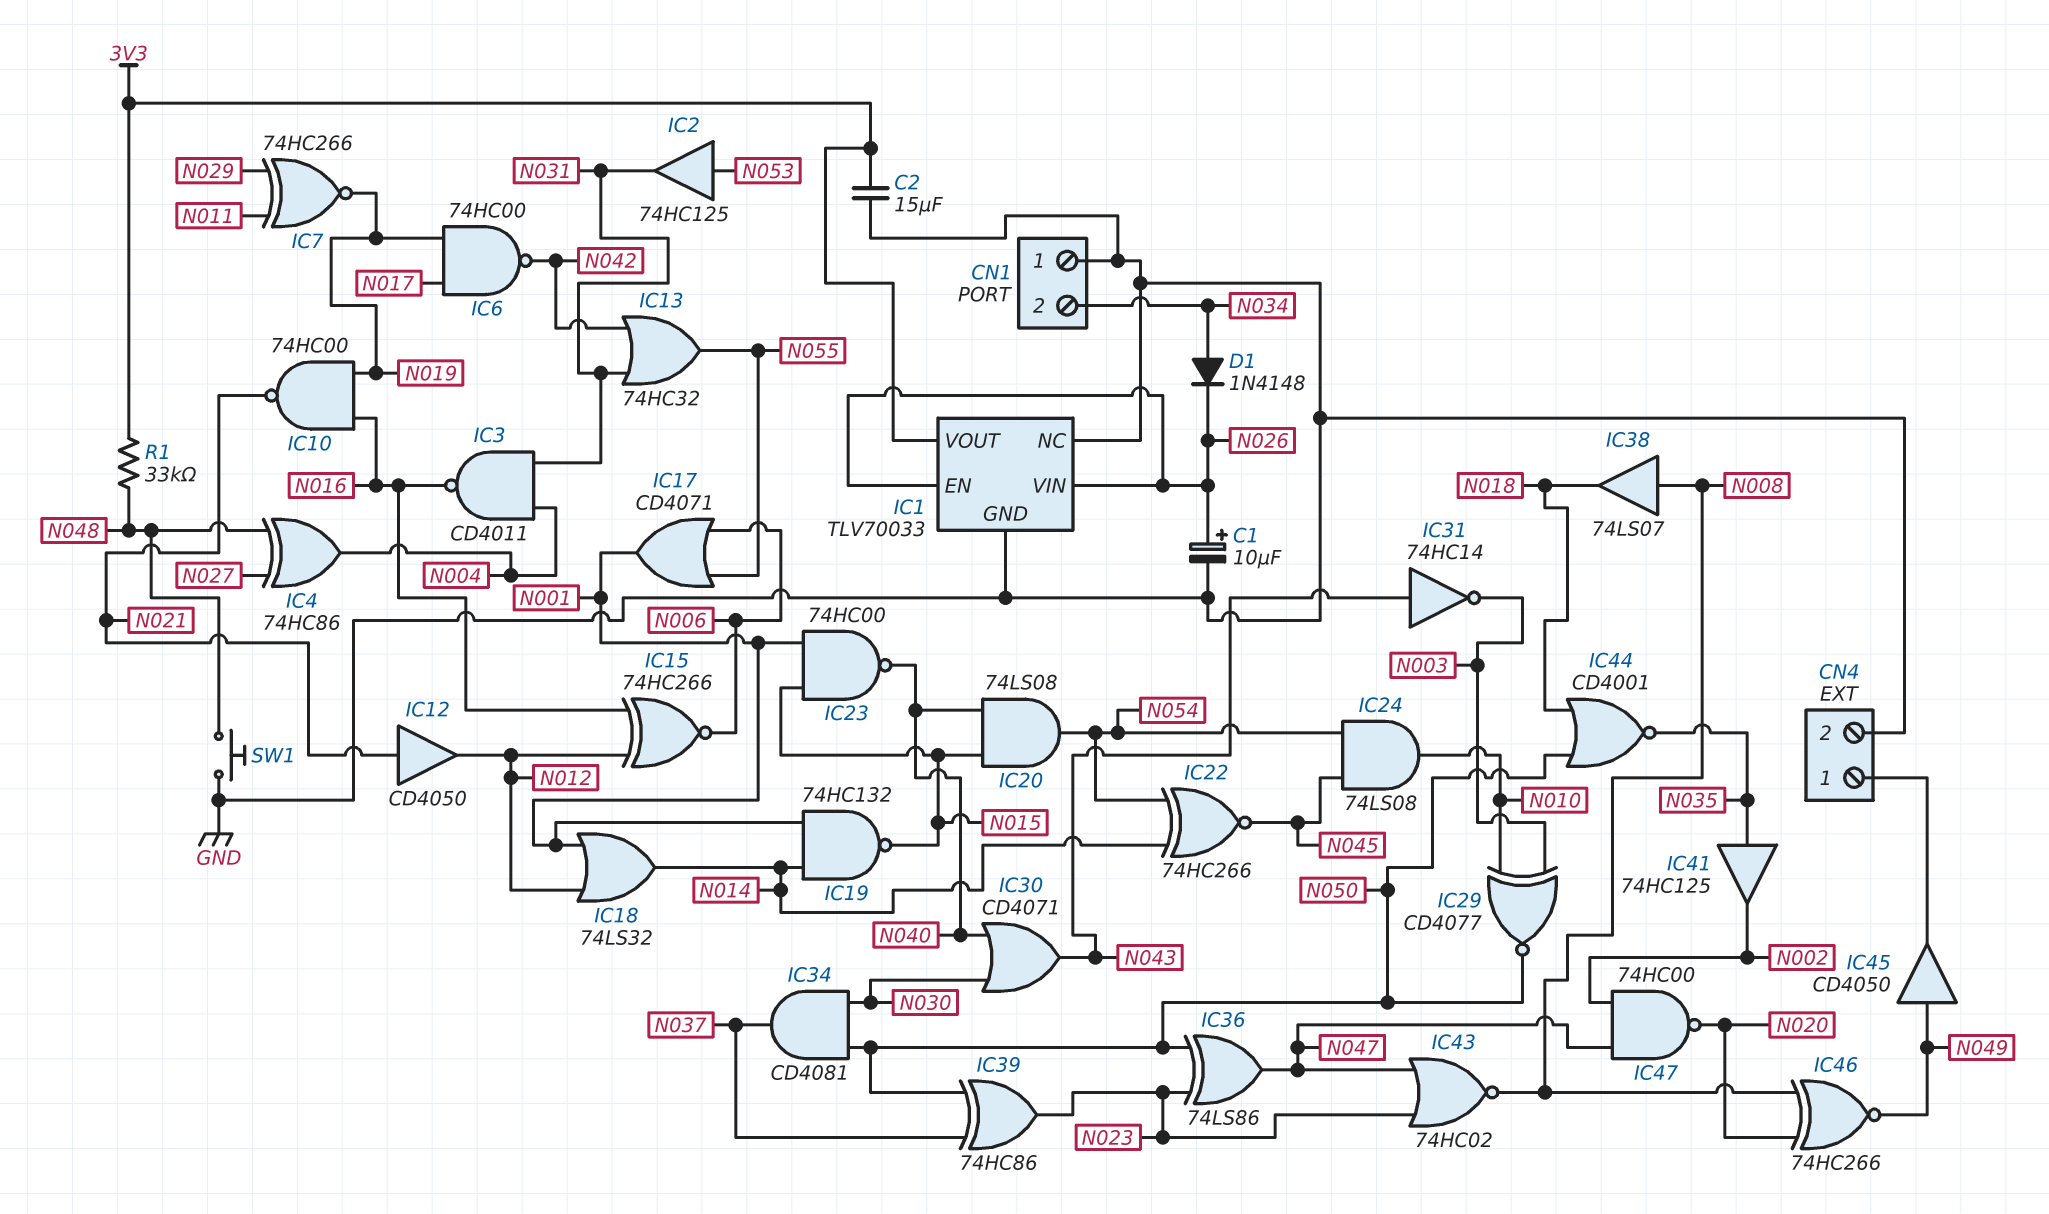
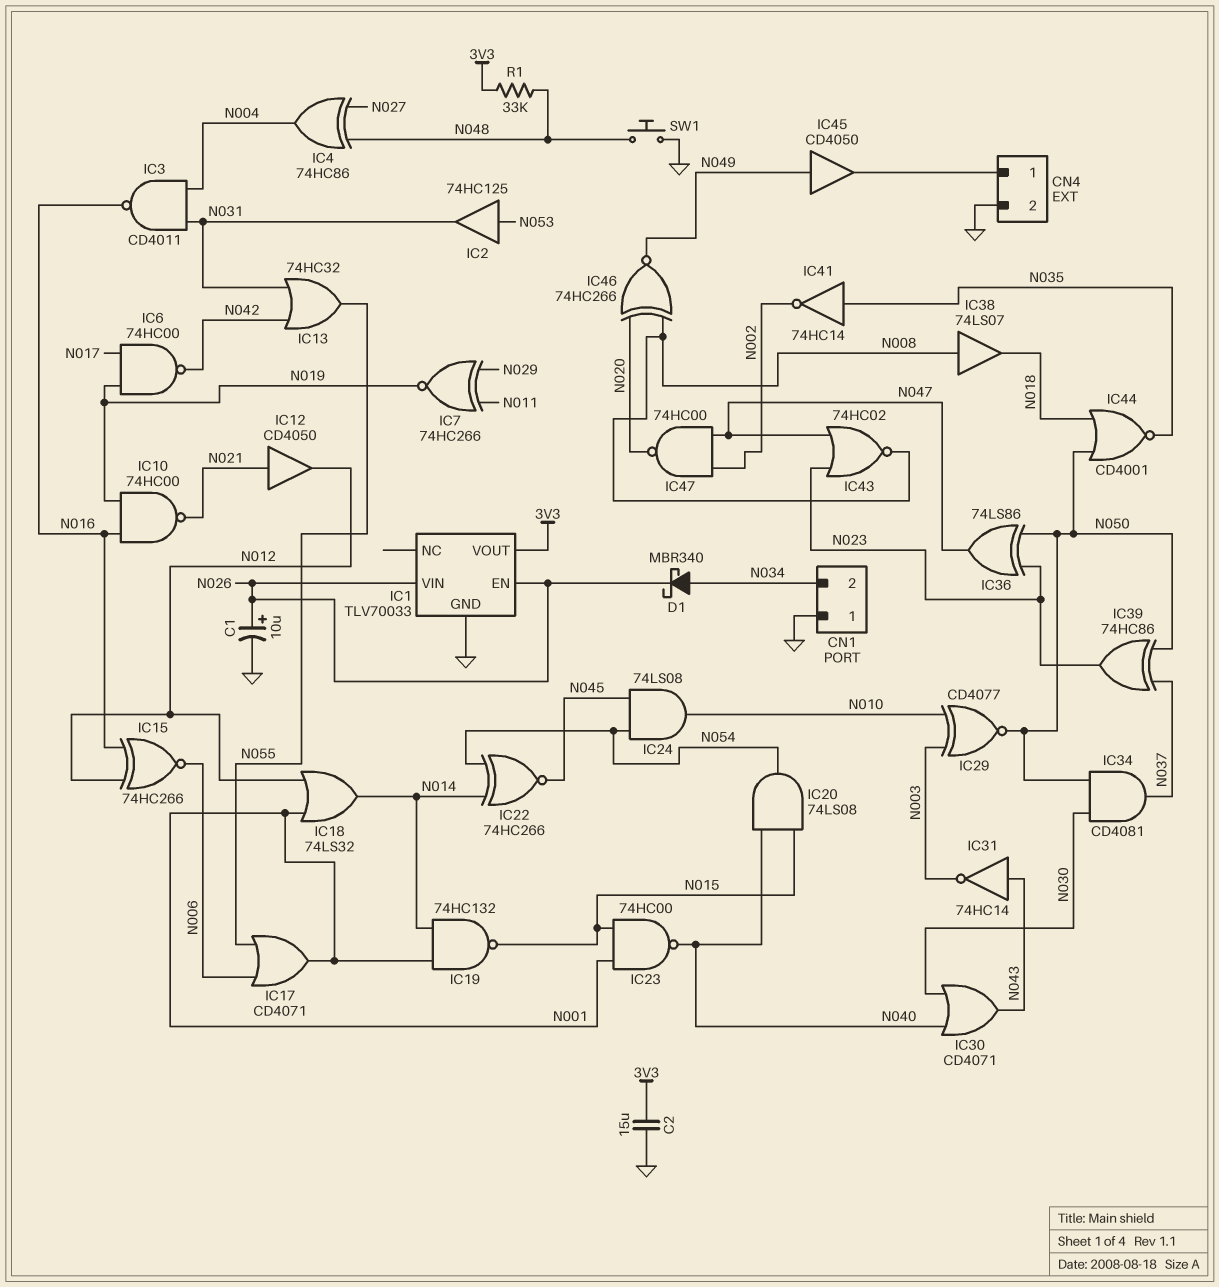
D1: diode 1N4148 (A N034, K N026) -> schottky MBR340 (A N034, K N026)
IC1 pin NC: GND -> none
IC41: buffer 74HC125 (in N035, out N002) -> NOT 74HC14 (in N035, out N002)

